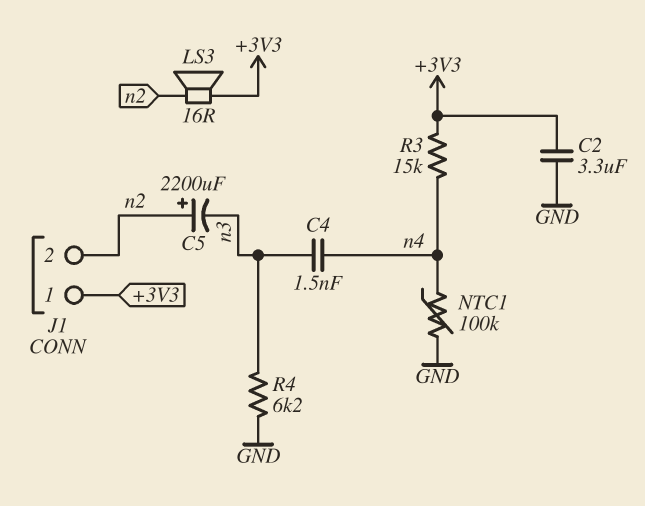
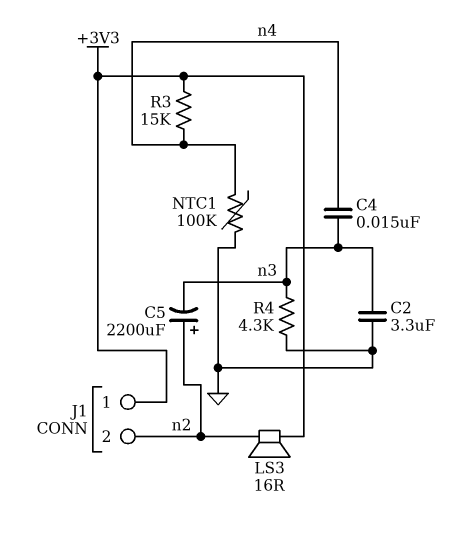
C2: 3.3uF (+3V3, GND) -> 3.3uF (GND, n3)
C4: 1.5nF (n3, n4) -> 15nF (n3, n4)
R4: 6.2k (GND, n3) -> 4.3k (GND, n3)

